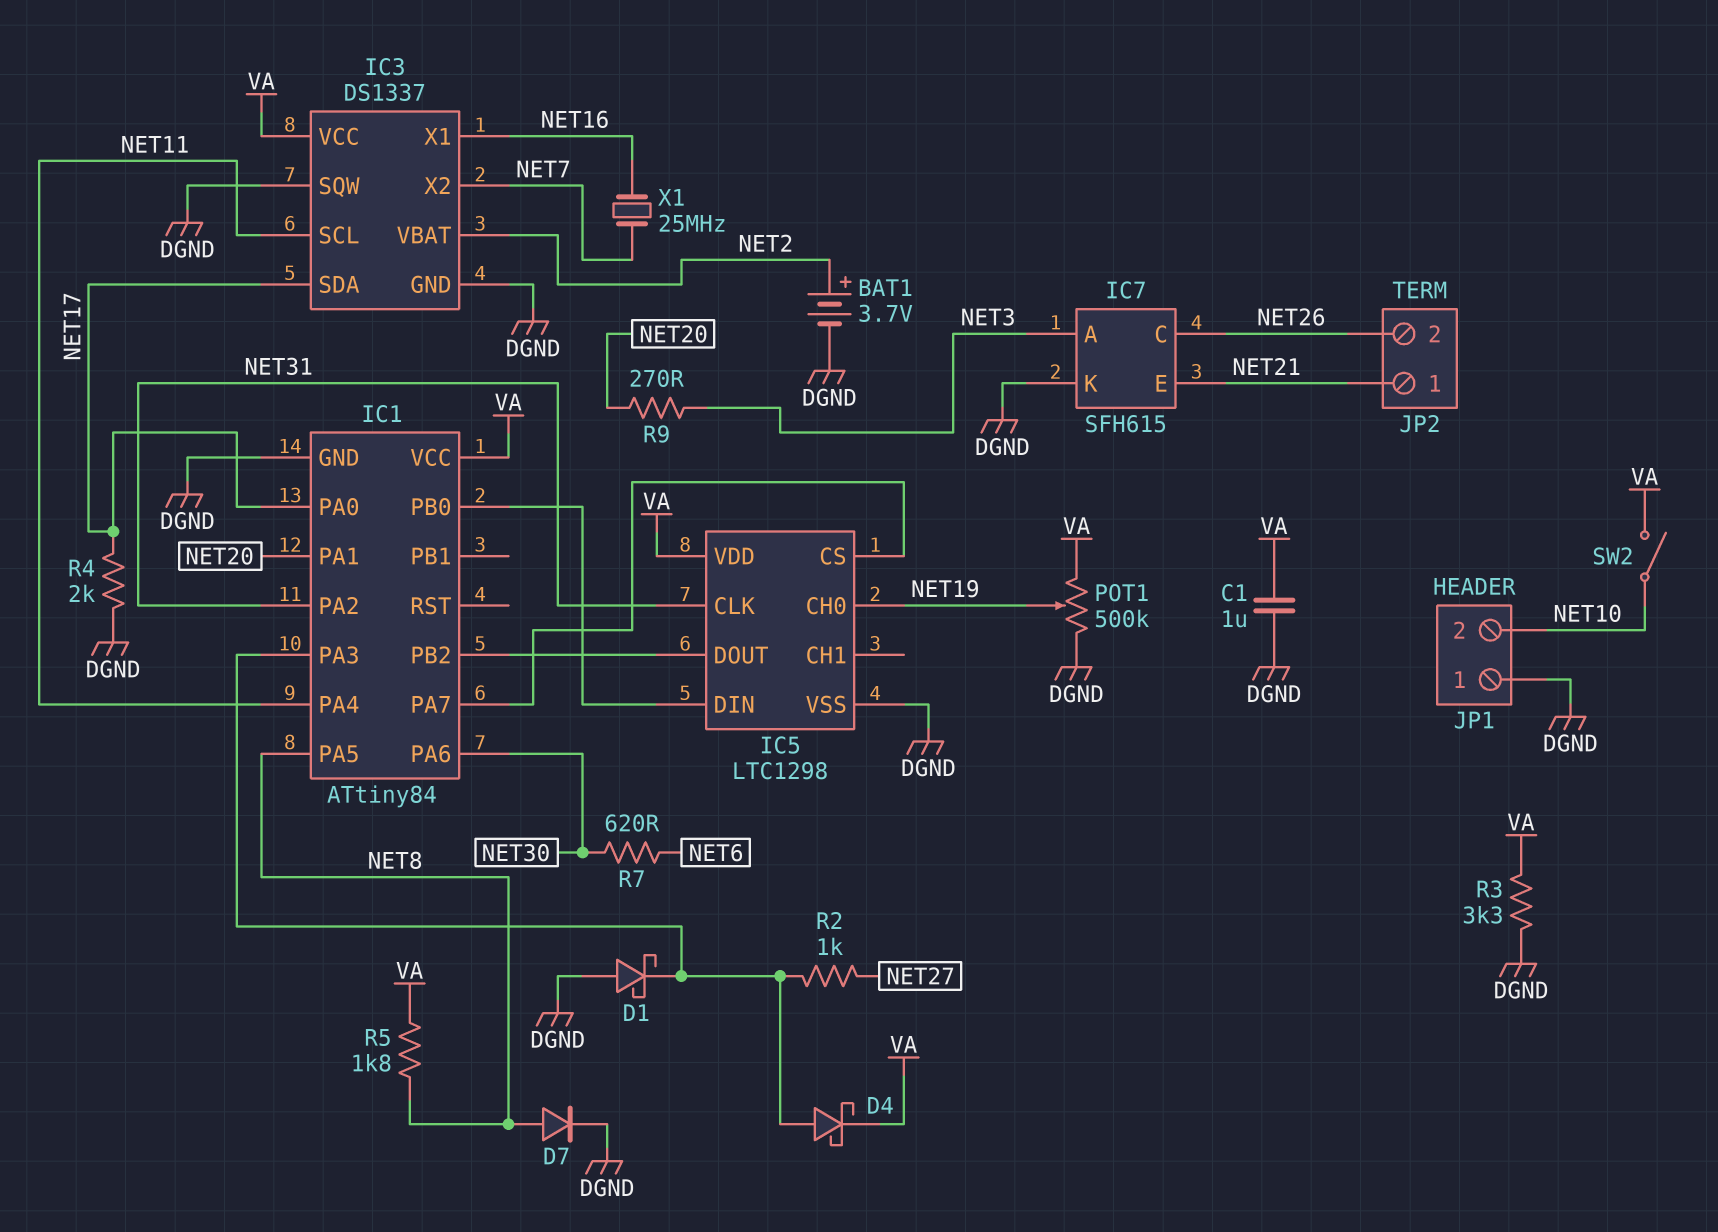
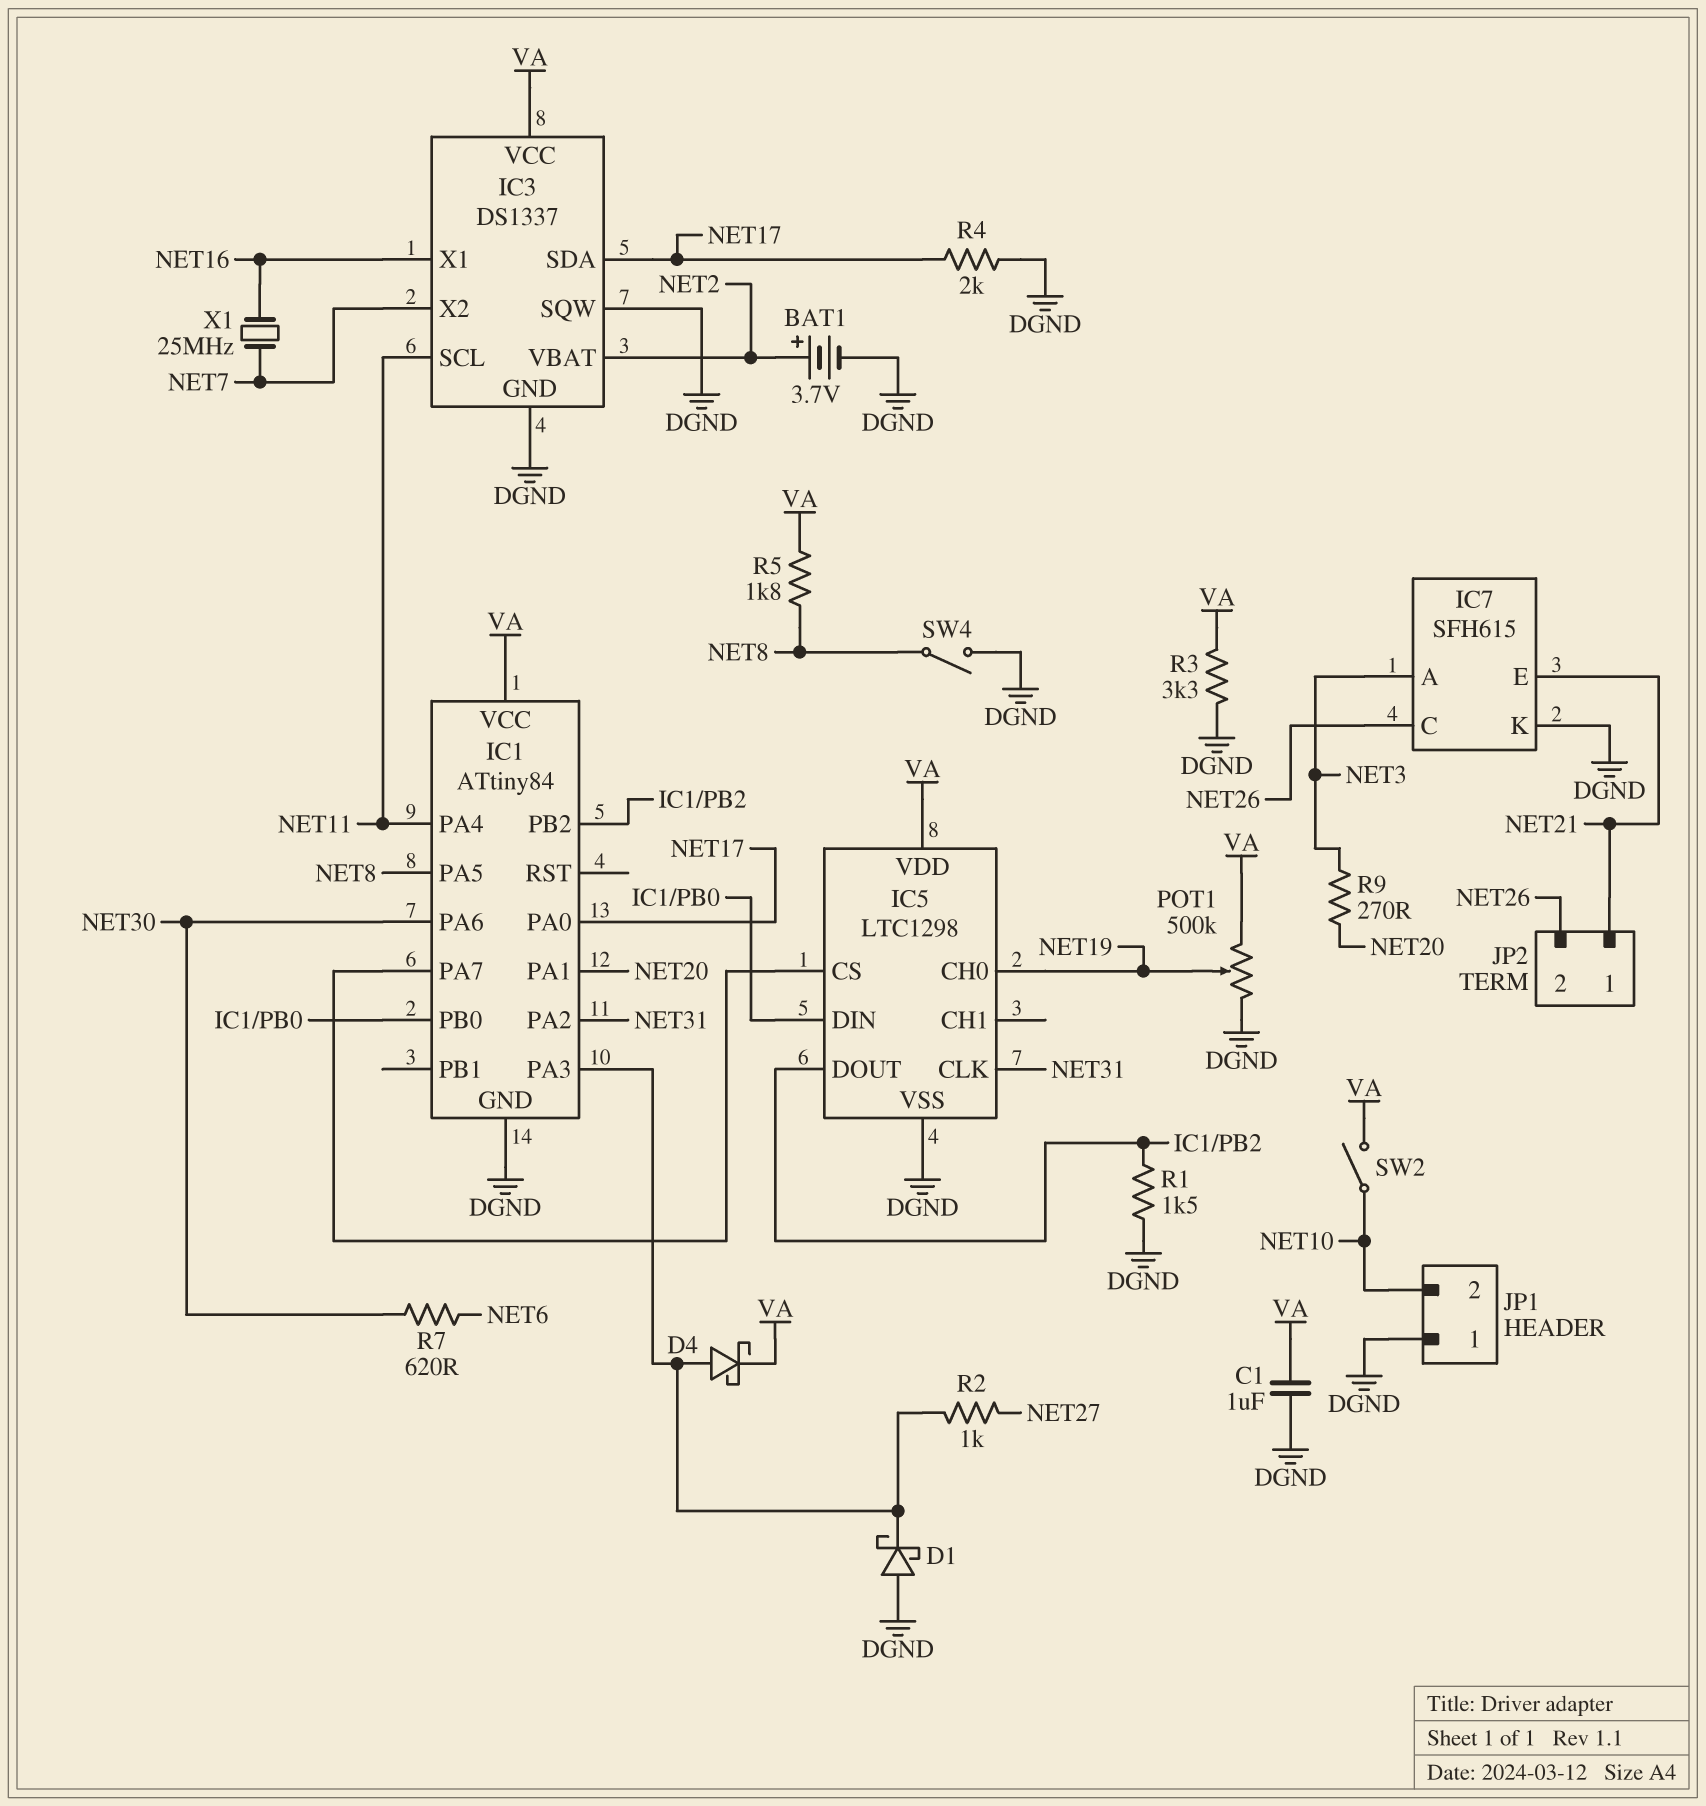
D7: diode (A NET8, K DGND) -> none
R1: none -> 1.5k (DGND, IC1/PB2)
SW4: none -> switch (DGND, NET8)

